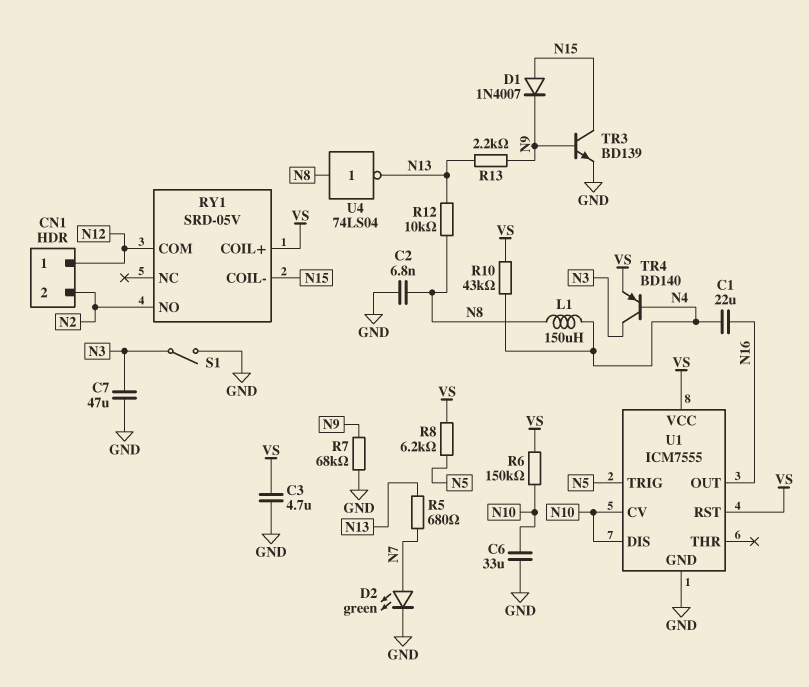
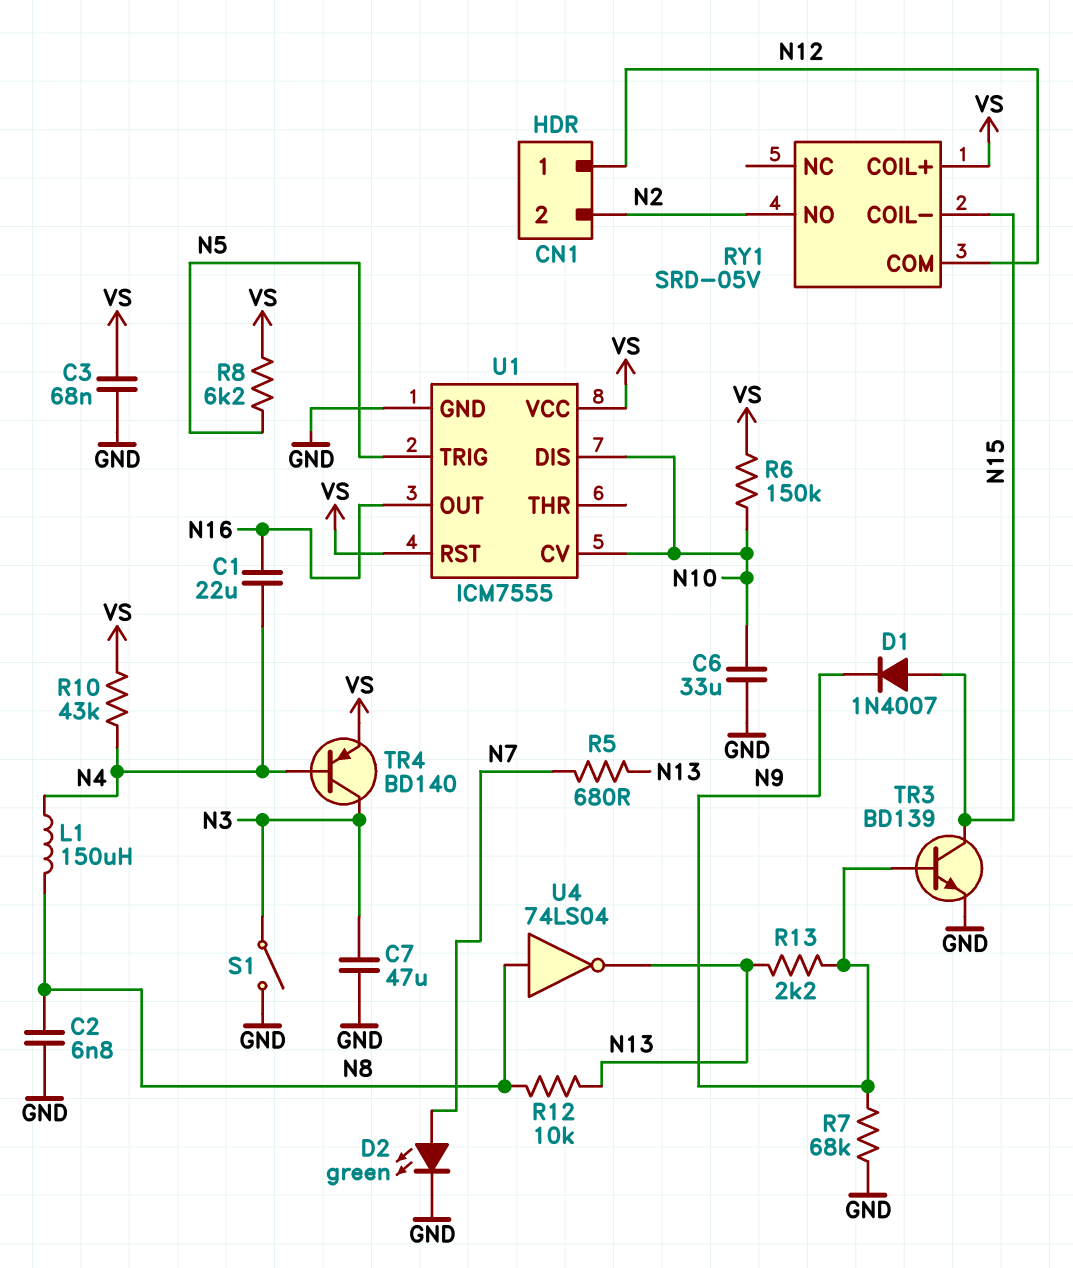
C3: 4.7uF (GND, VS) -> 68nF (GND, VS)

